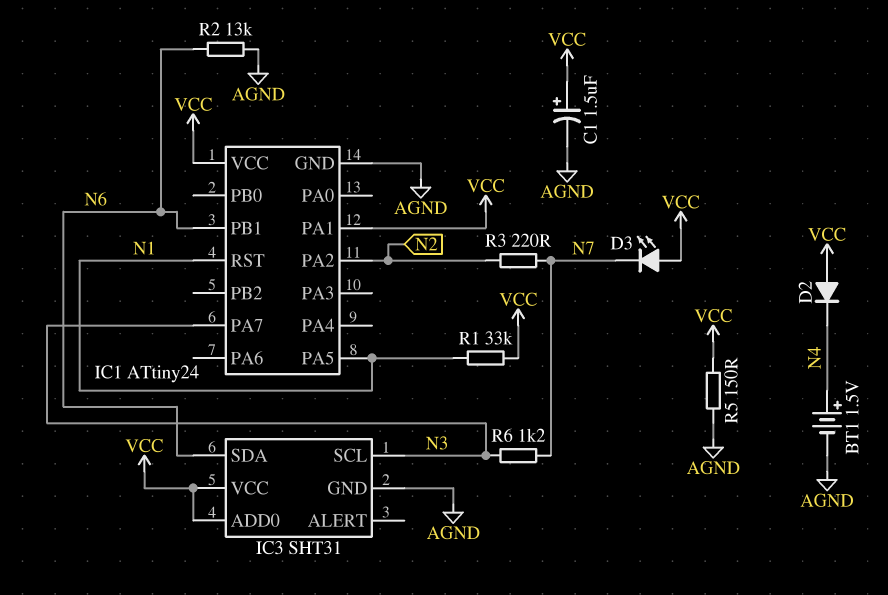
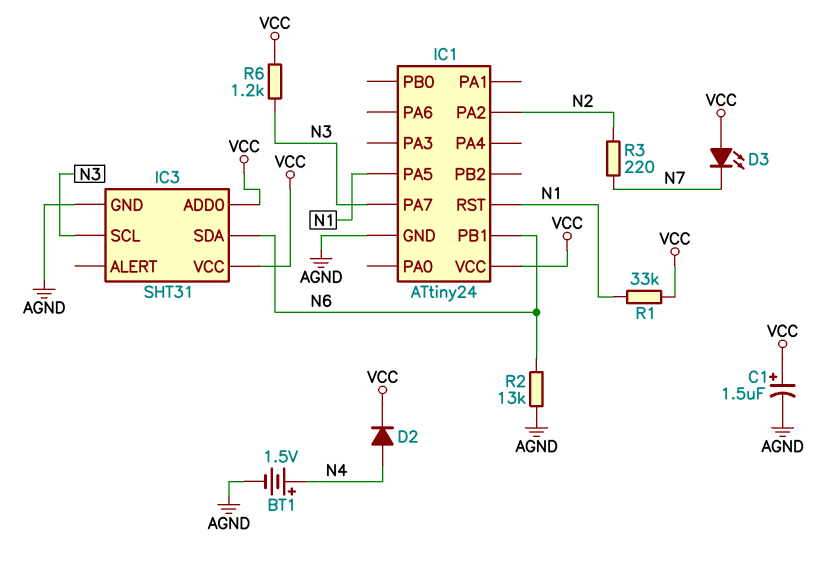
D2: diode (A VCC, K N4) -> diode (A N4, K VCC)
IC1 pin PA1: VCC -> none
R5: 150 (AGND, VCC) -> none
R6: 1.2k (N3, N7) -> 1.2k (N3, VCC)

